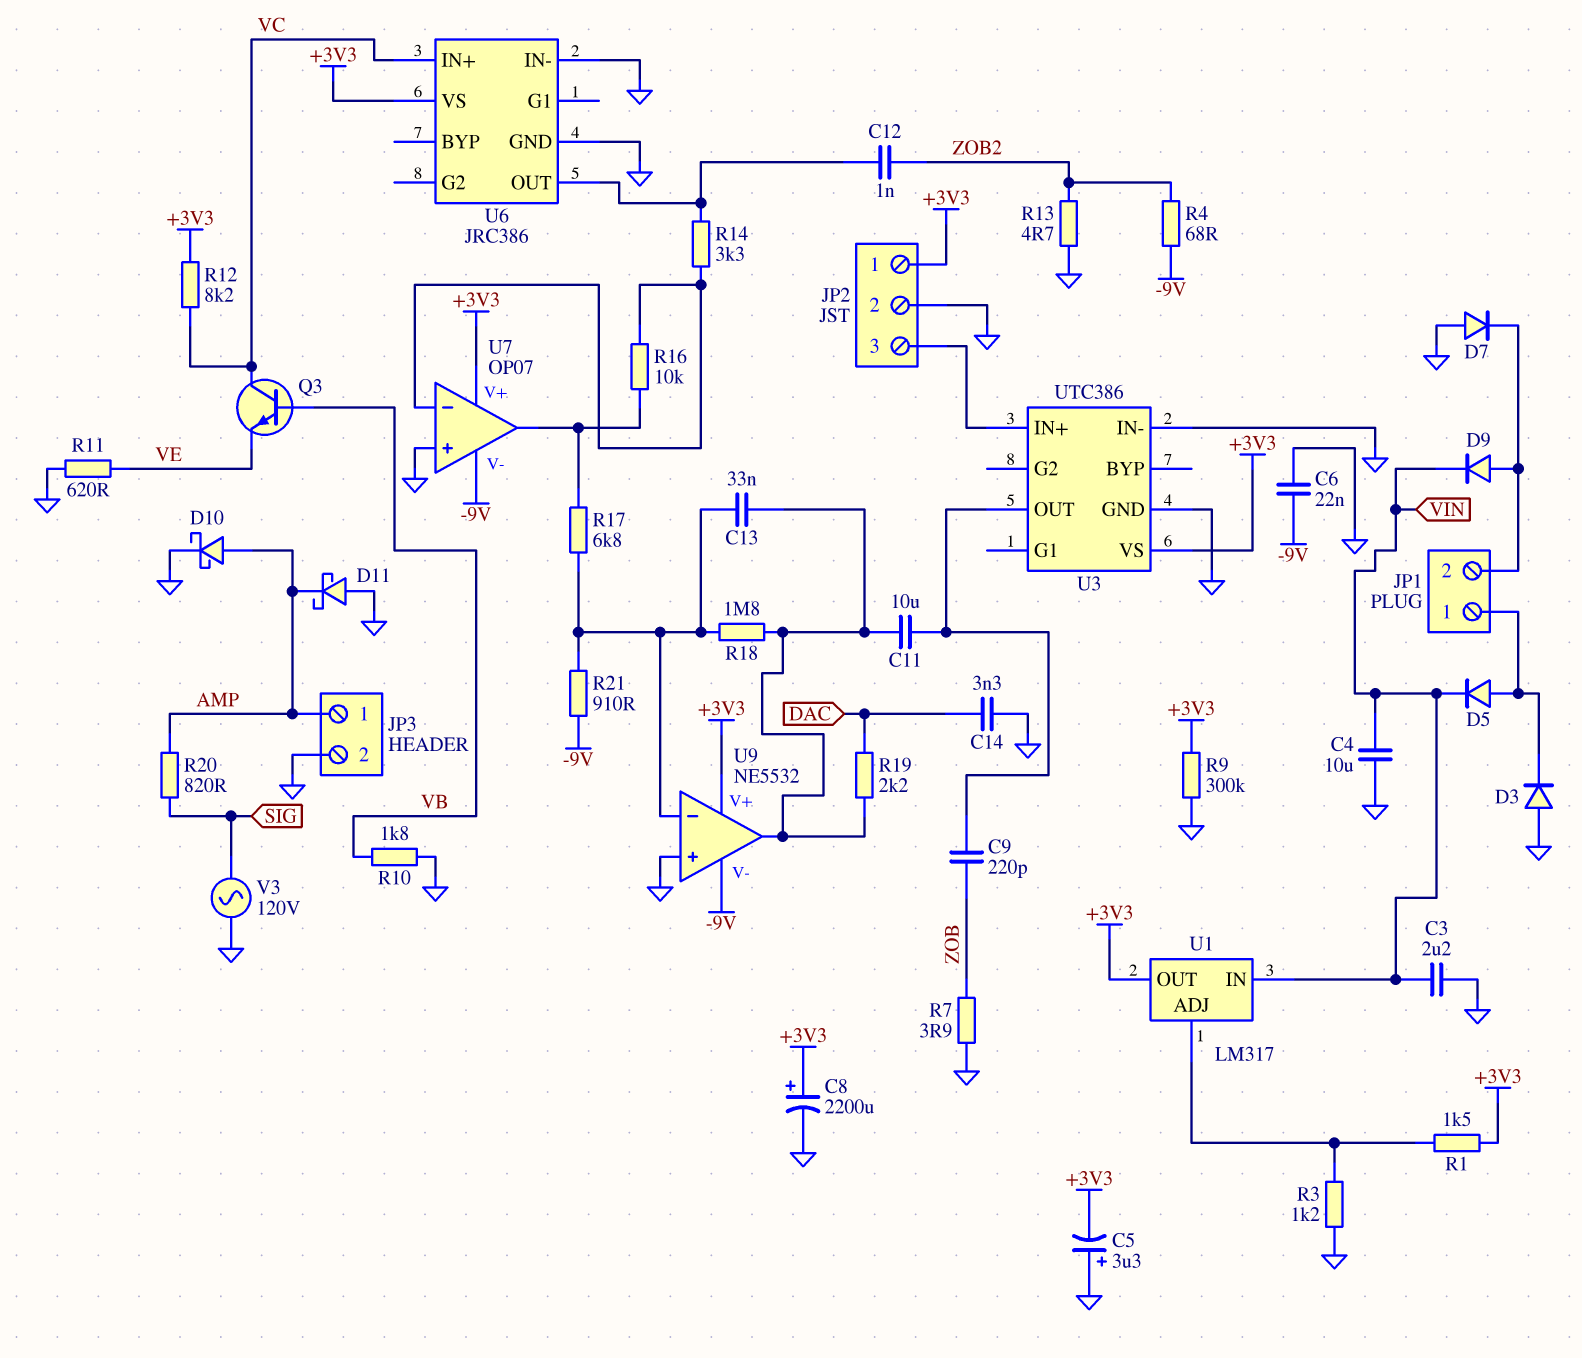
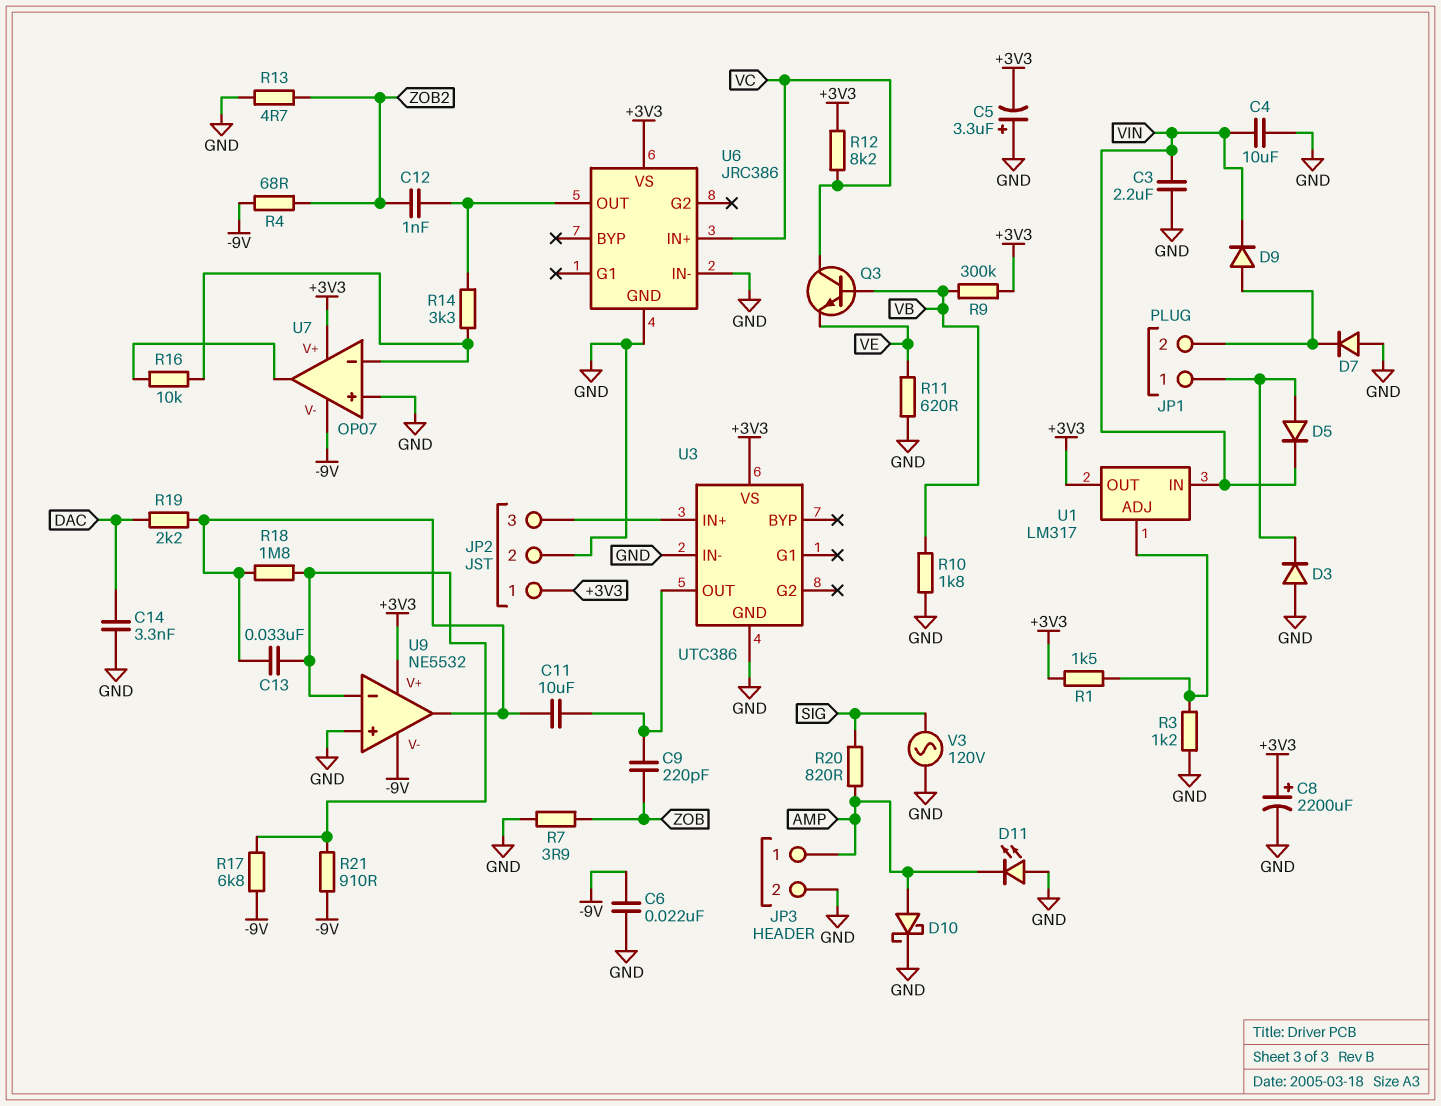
D11: schottky (A GND, K AMP) -> LED (A GND, K AMP)
R9: 300k (+3V3, GND) -> 300k (+3V3, VB)
R17: 6.8k (U7/out, U9/in-) -> 6.8k (-9V, U9/in-)

